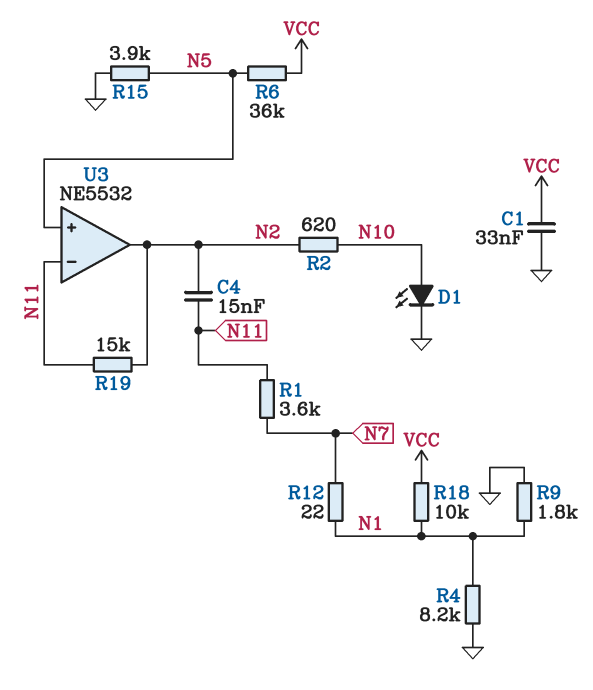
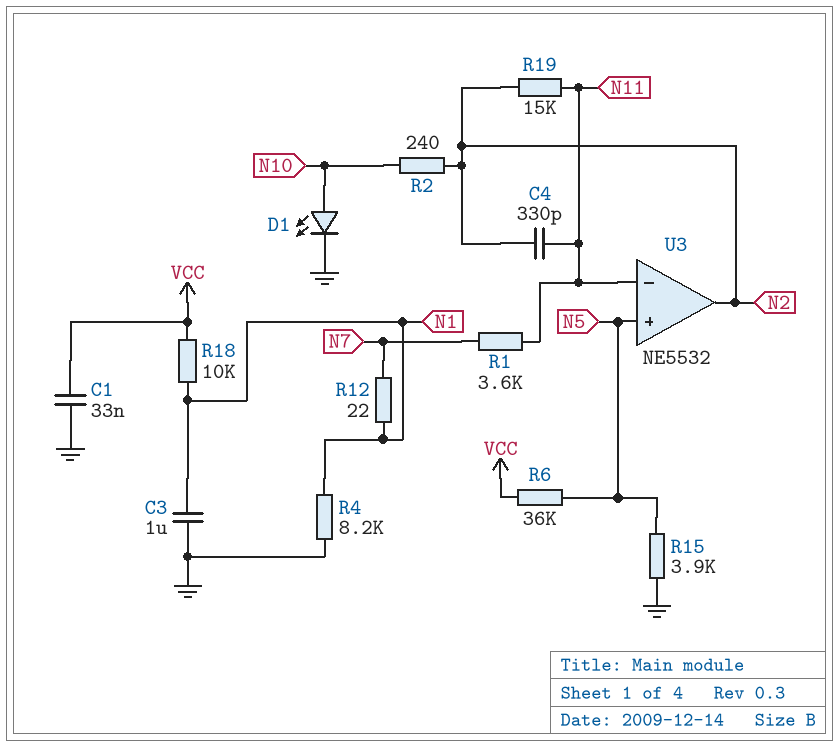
C3: none -> 1uF (GND, N1)
C4: 15nF (N2, N11) -> 330pF (N2, N11)
R2: 620 (N2, N10) -> 240 (N2, N10)
R9: 1.8k (GND, N1) -> none

